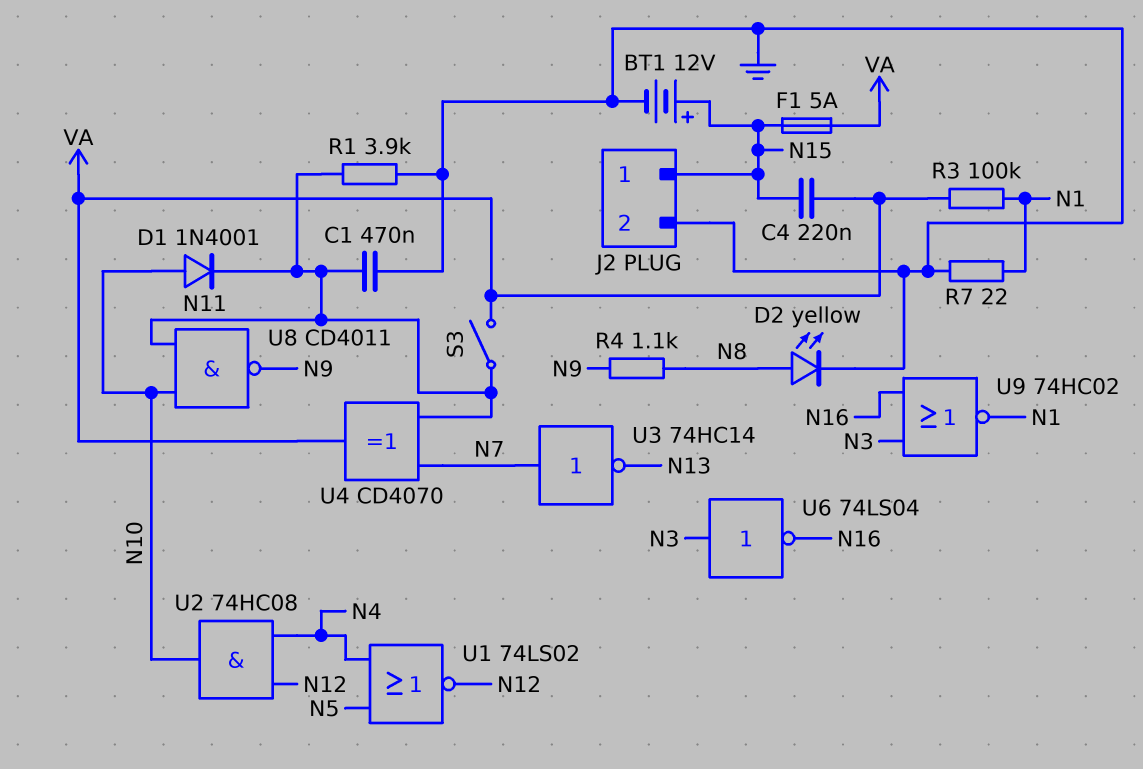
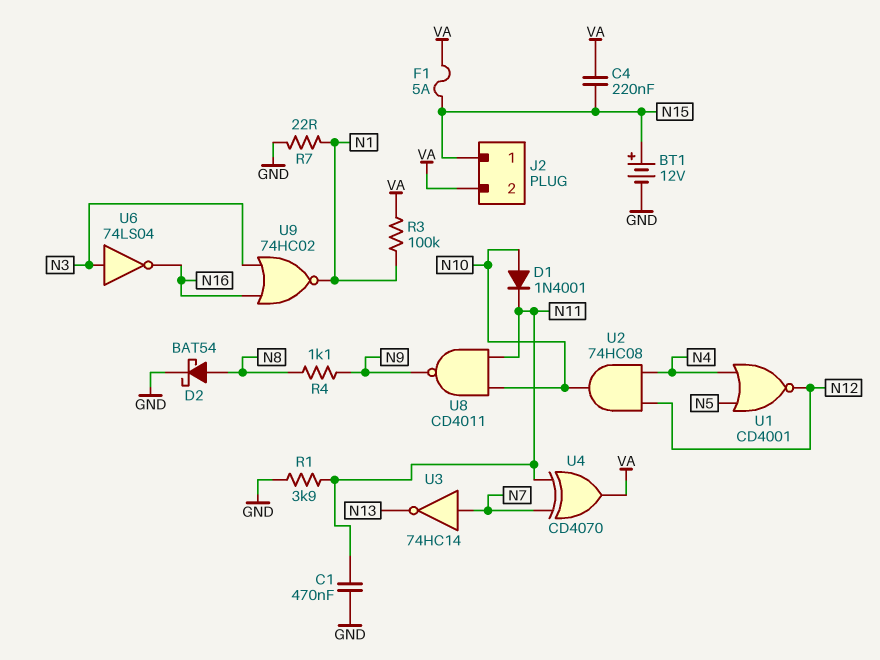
D2: LED yellow (A N8, K GND) -> schottky BAT54 (A N8, K GND)
J2 pin 2: GND -> VA
S3: switch (N11, VA) -> none
U1: NOR 74LS02 (in N4, in N5, out N12) -> NOR CD4001 (in N4, in N5, out N12)

